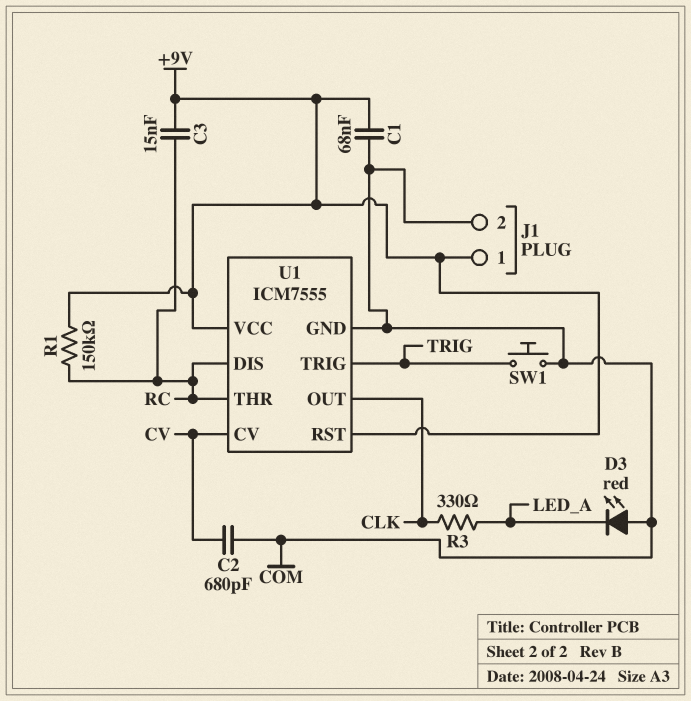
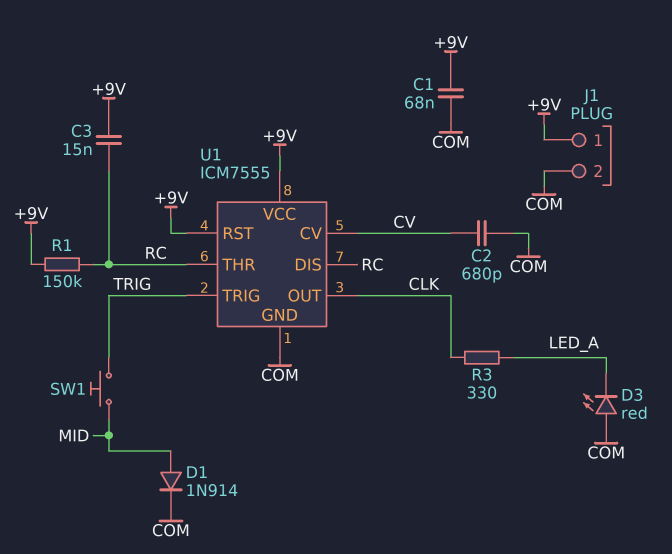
D1: none -> diode 1N914 (A MID, K COM)
SW1: button (COM, TRIG) -> button (MID, TRIG)

